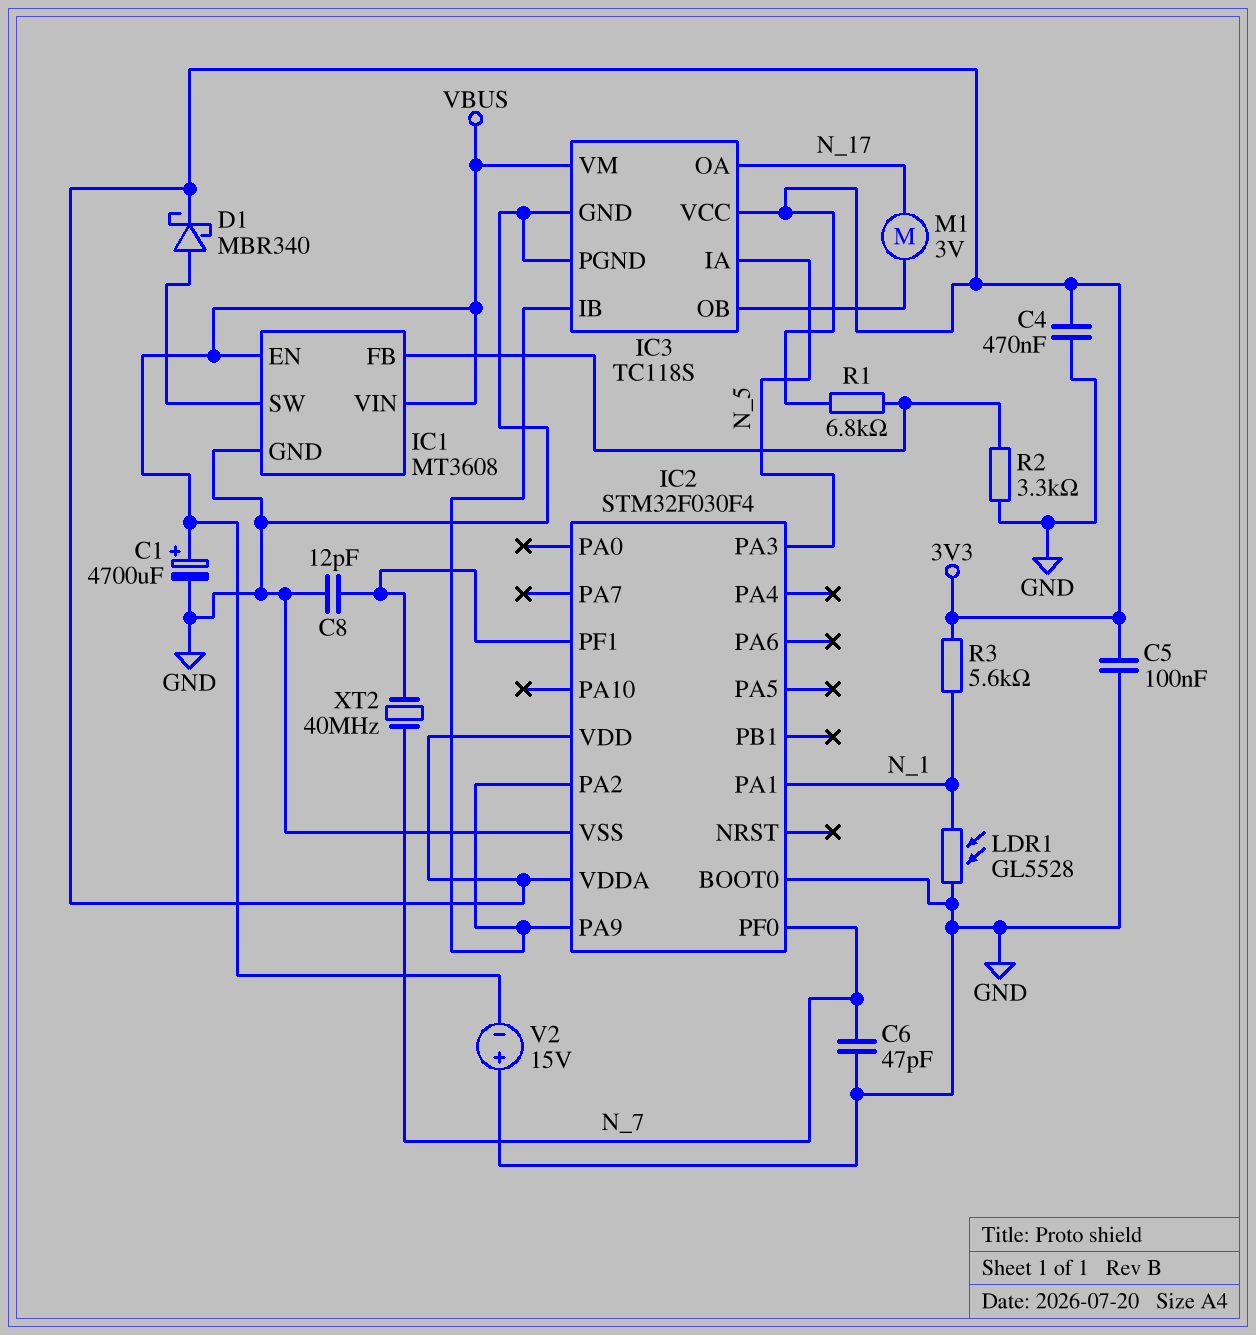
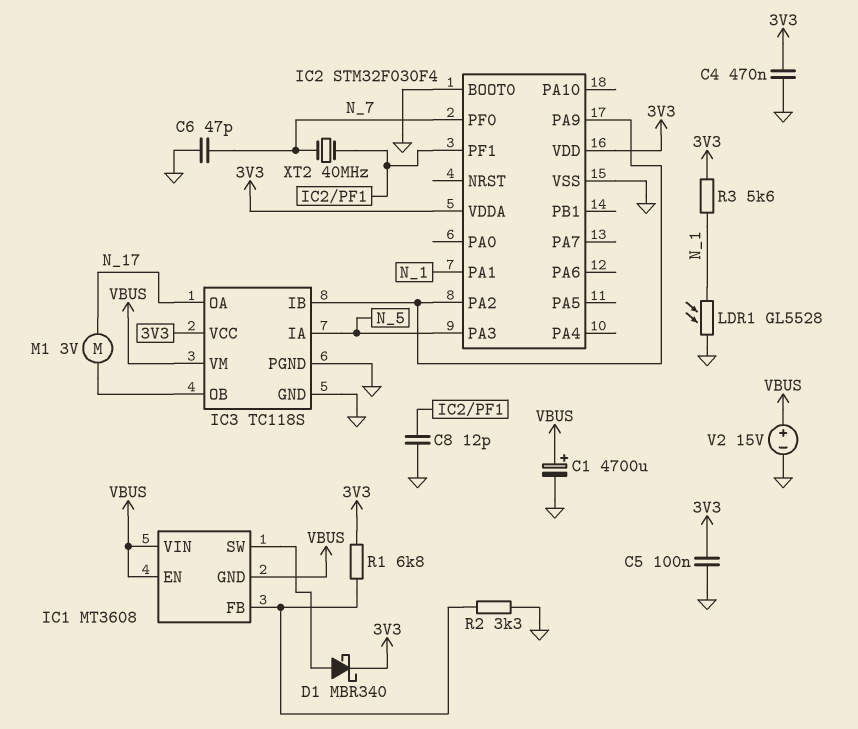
IC1 pin GND: GND -> VBUS
V2: 15V (plus GND, minus VBUS) -> 15V (plus VBUS, minus GND)

